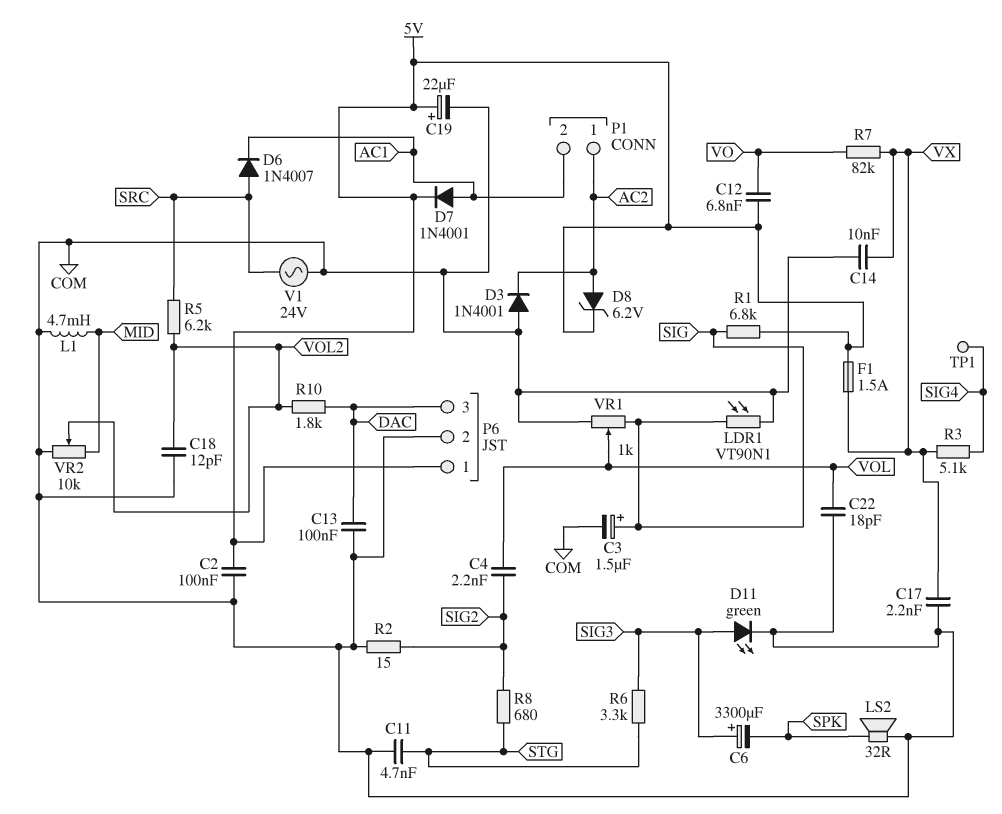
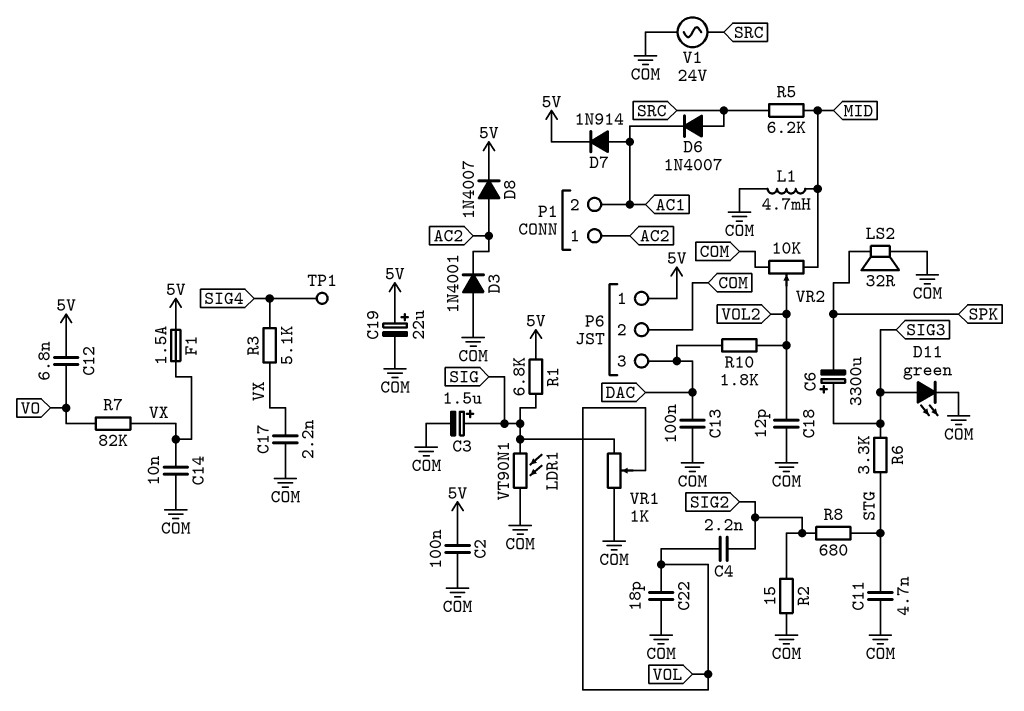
D7: diode 1N4001 (A AC1, K 5V) -> diode 1N914 (A AC1, K 5V)
D8: zener 6.2V (A AC2, K 5V) -> diode 1N4007 (A AC2, K 5V)
R5: 6.2k (SRC, VOL2) -> 6.2k (MID, SRC)

